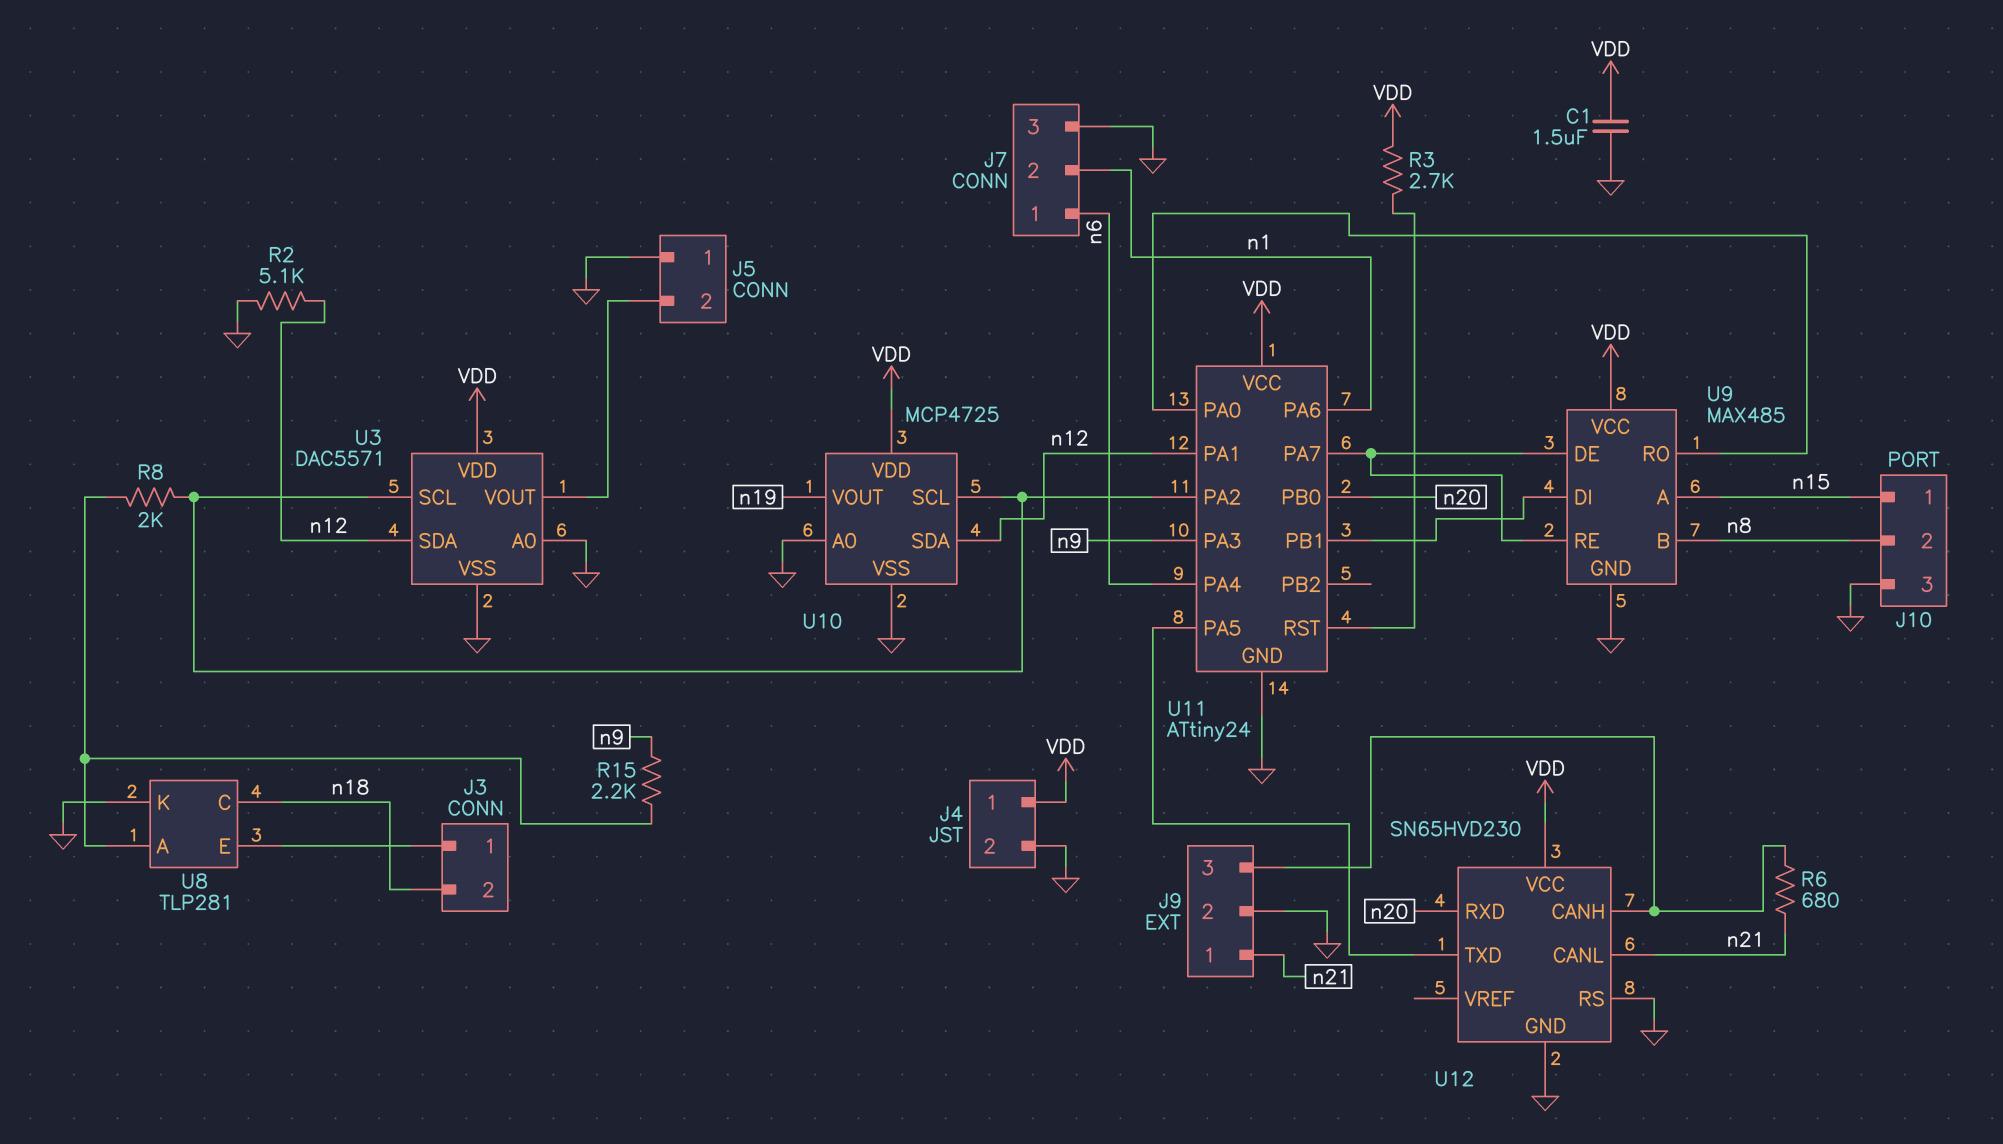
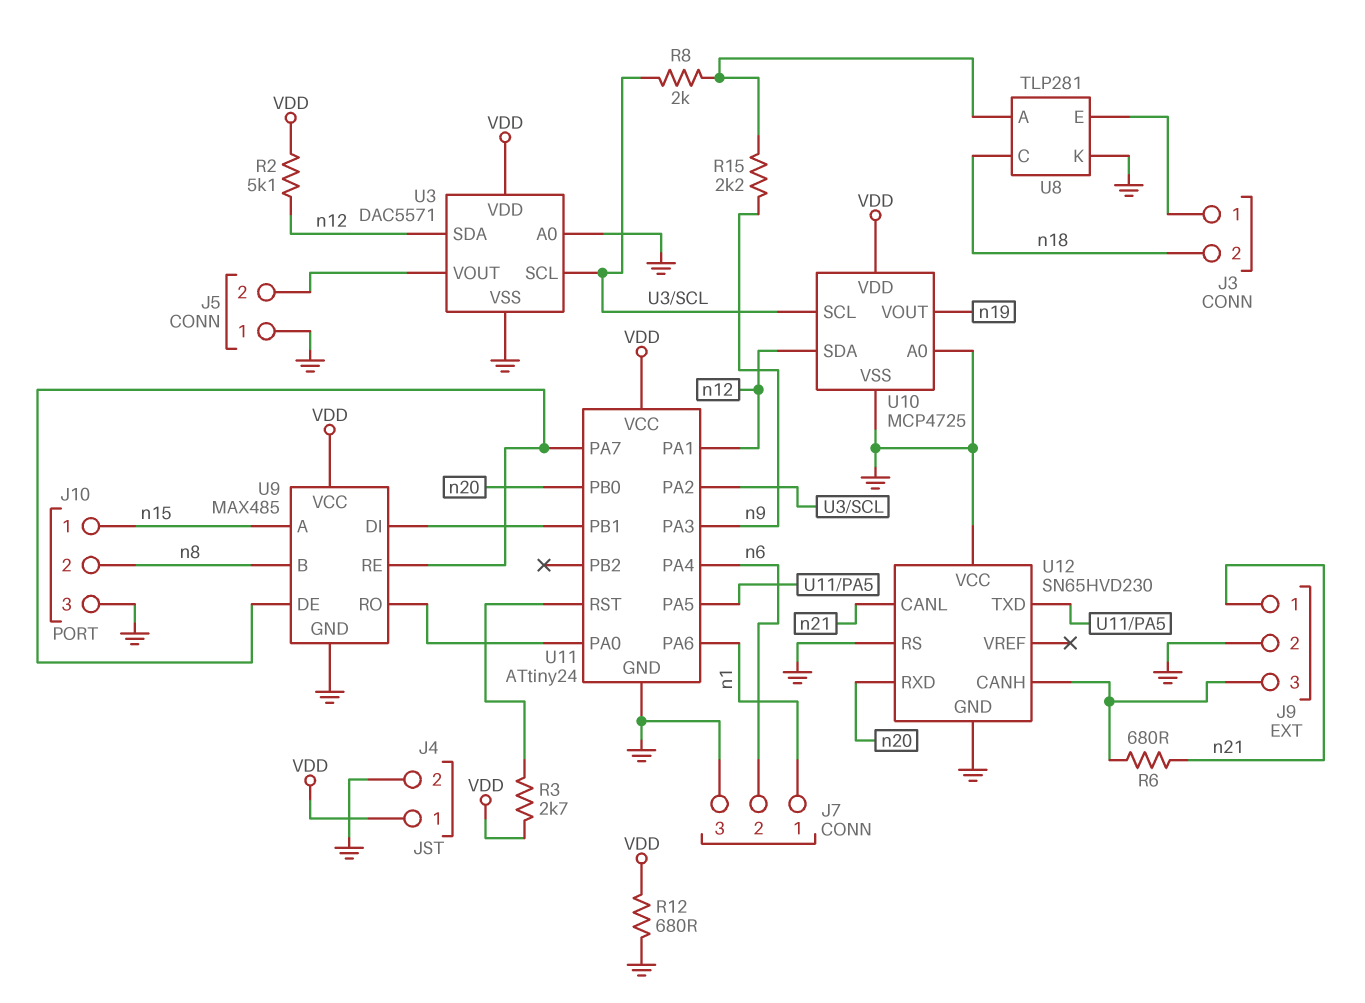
C1: 1.5uF (GND, VDD) -> none
J7 pin 1: n6 -> n1
J7 pin 2: n1 -> n6
R2: 5.1k (GND, n12) -> 5.1k (VDD, n12)
R12: none -> 680 (GND, VDD)
U12 pin VCC: VDD -> GND

